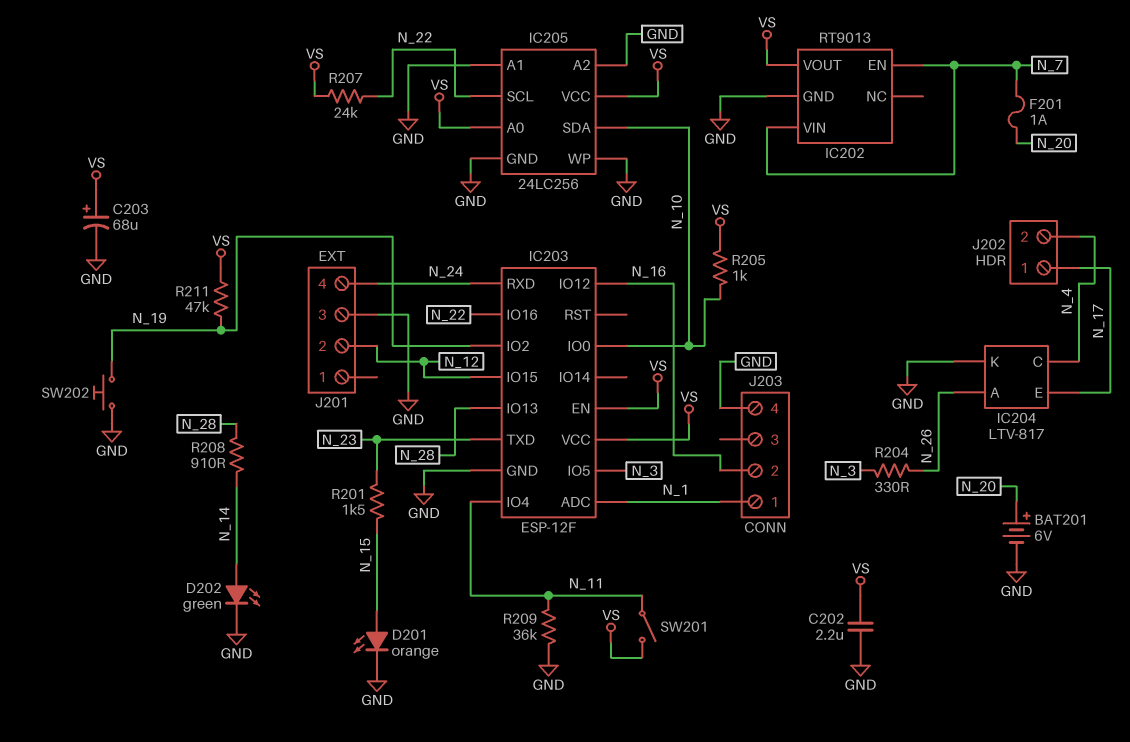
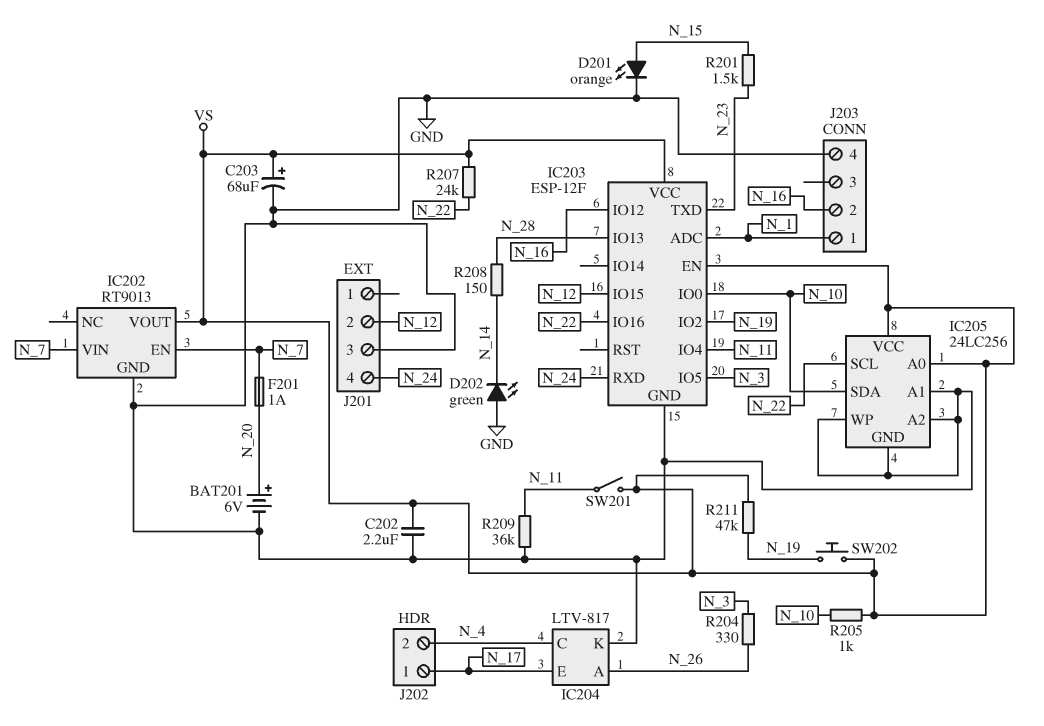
D202: LED green (A N_14, K GND) -> LED green (A GND, K N_14)
R208: 910 (N_14, N_28) -> 150 (N_14, N_28)
SW202: button (GND, N_19) -> button (N_19, VS)

